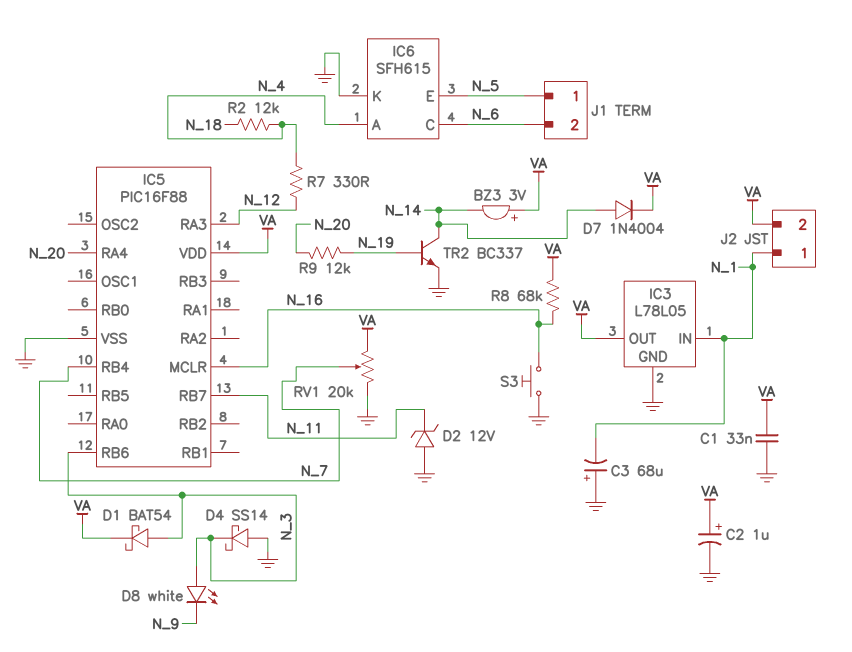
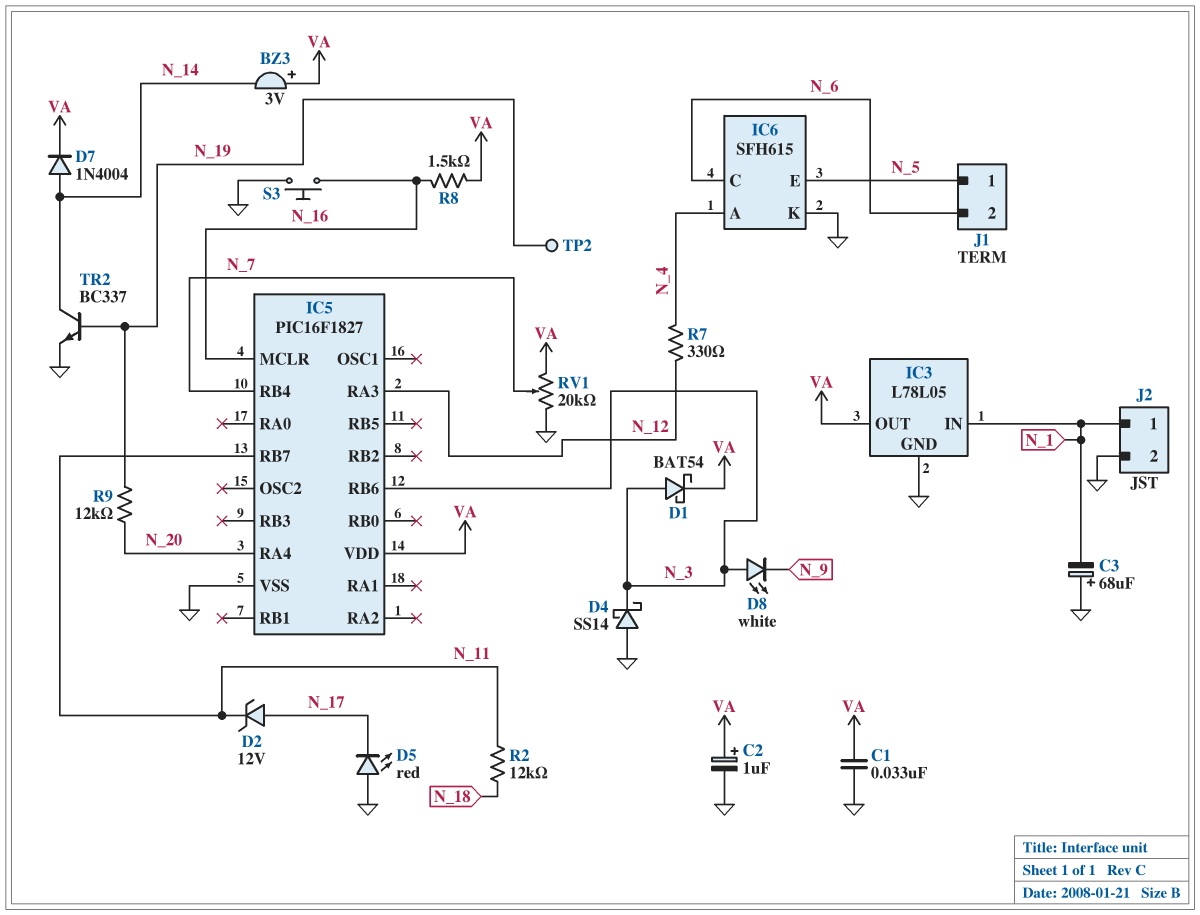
D2: zener 12V (A GND, K N_11) -> zener 12V (A N_17, K N_11)
D5: none -> LED red (A GND, K N_17)
IC5: PIC16F88 -> PIC16F1827
J2 pin 2: VA -> GND
R2: 12k (N_4, N_18) -> 12k (N_11, N_18)
R8: 68k (N_16, VA) -> 1.5k (N_16, VA)
TP2: none -> test point (N_19)

